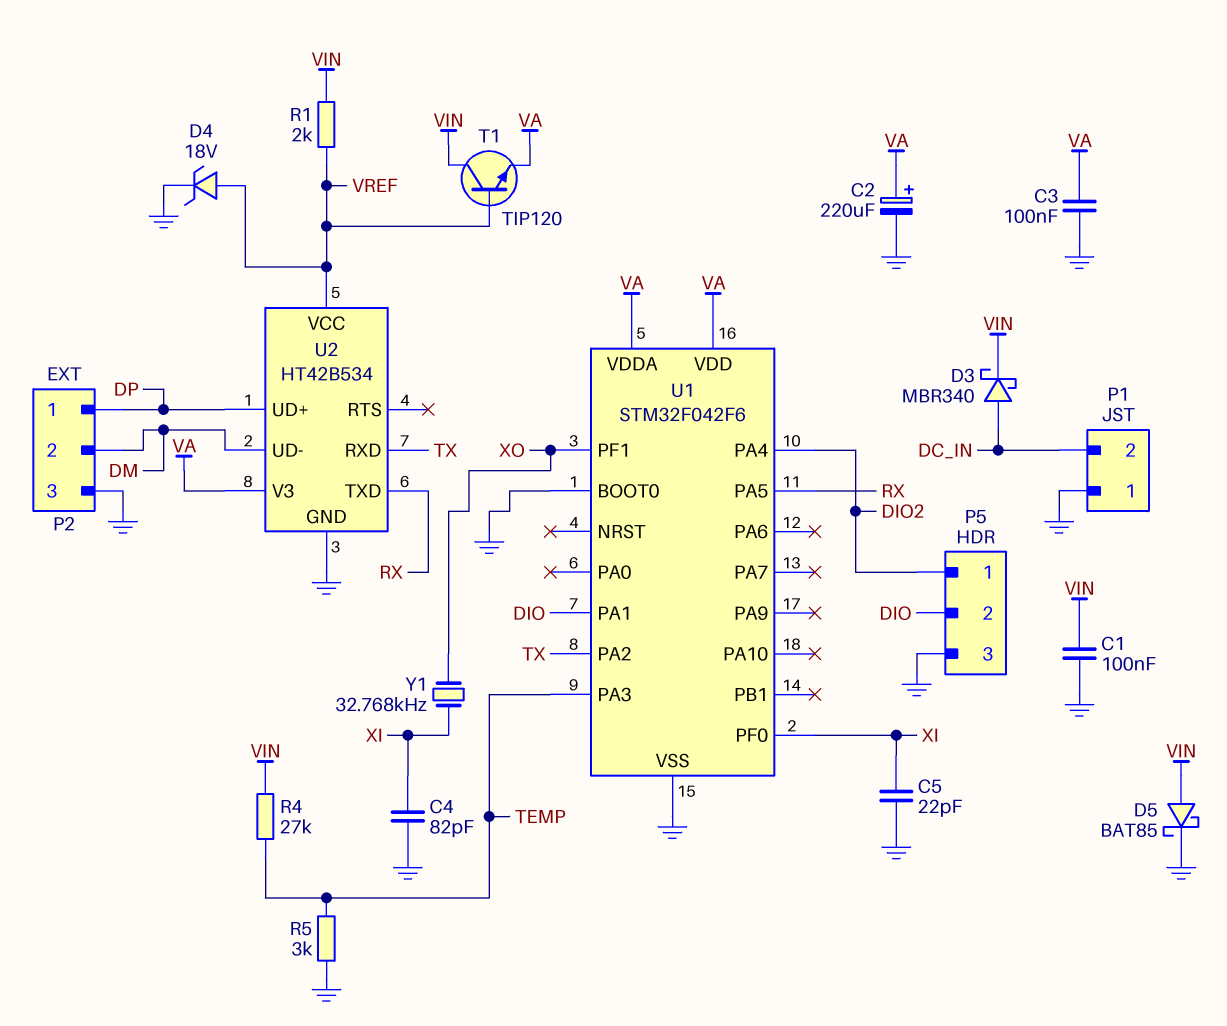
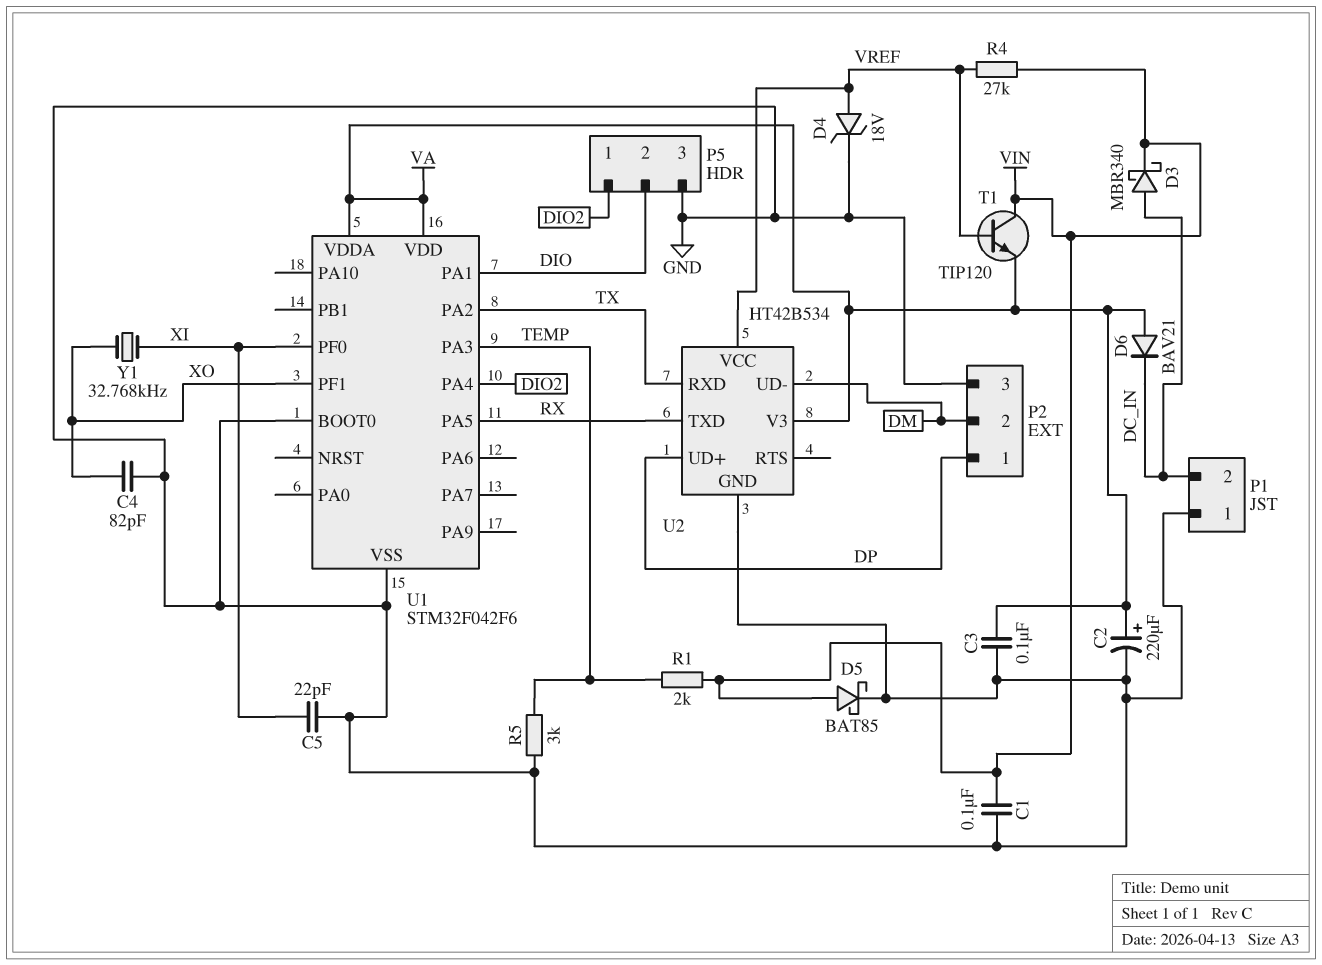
C4: 82pF (GND, XI) -> 82pF (GND, XO)
D6: none -> diode BAV21 (A VA, K DC_IN)
R1: 2k (VIN, VREF) -> 2k (TEMP, VIN)
R4: 27k (TEMP, VIN) -> 27k (VIN, VREF)

